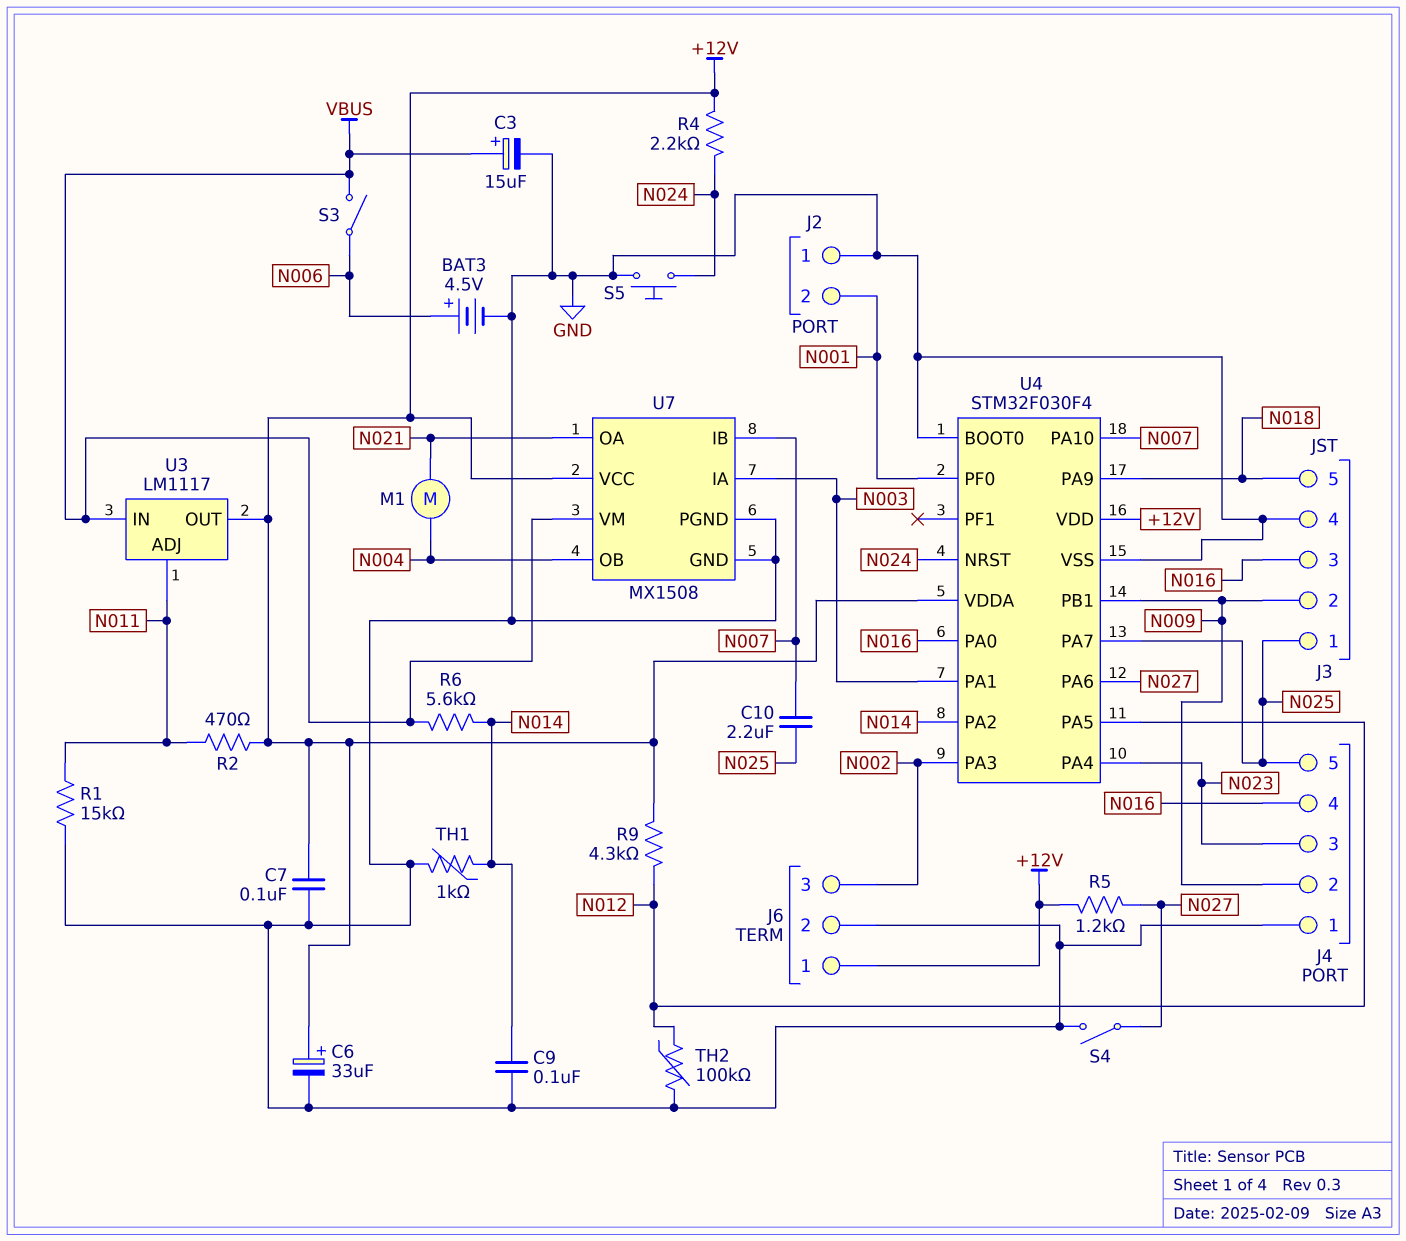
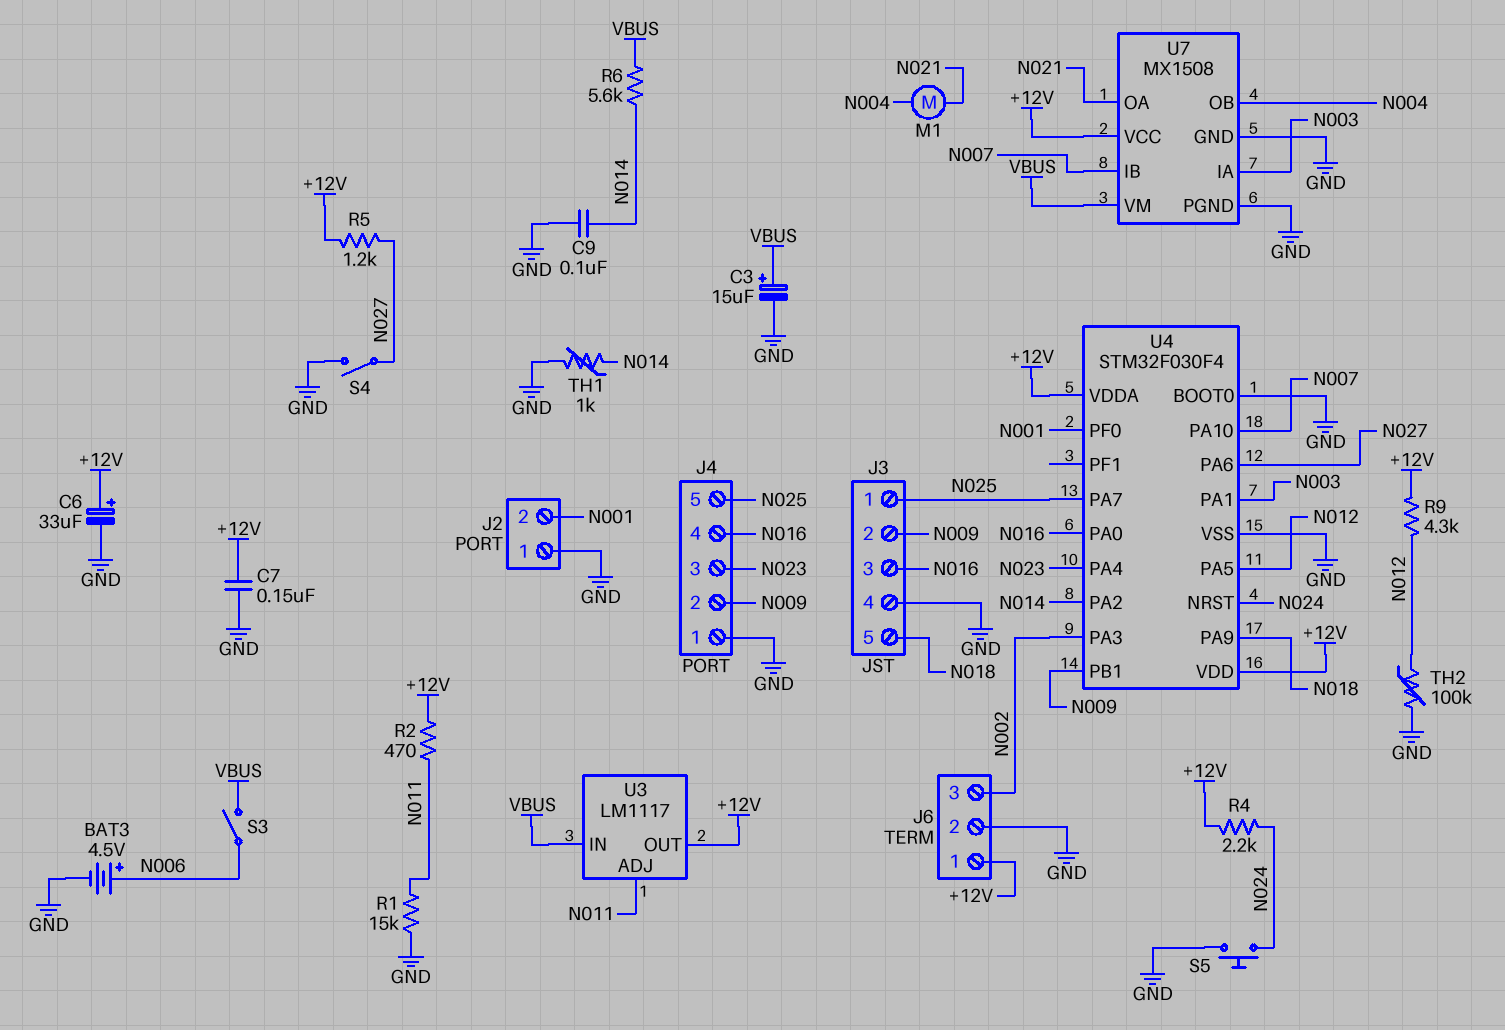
C7: 100nF (+12V, GND) -> 150nF (+12V, GND)
C10: 2.2uF (N007, N025) -> none

